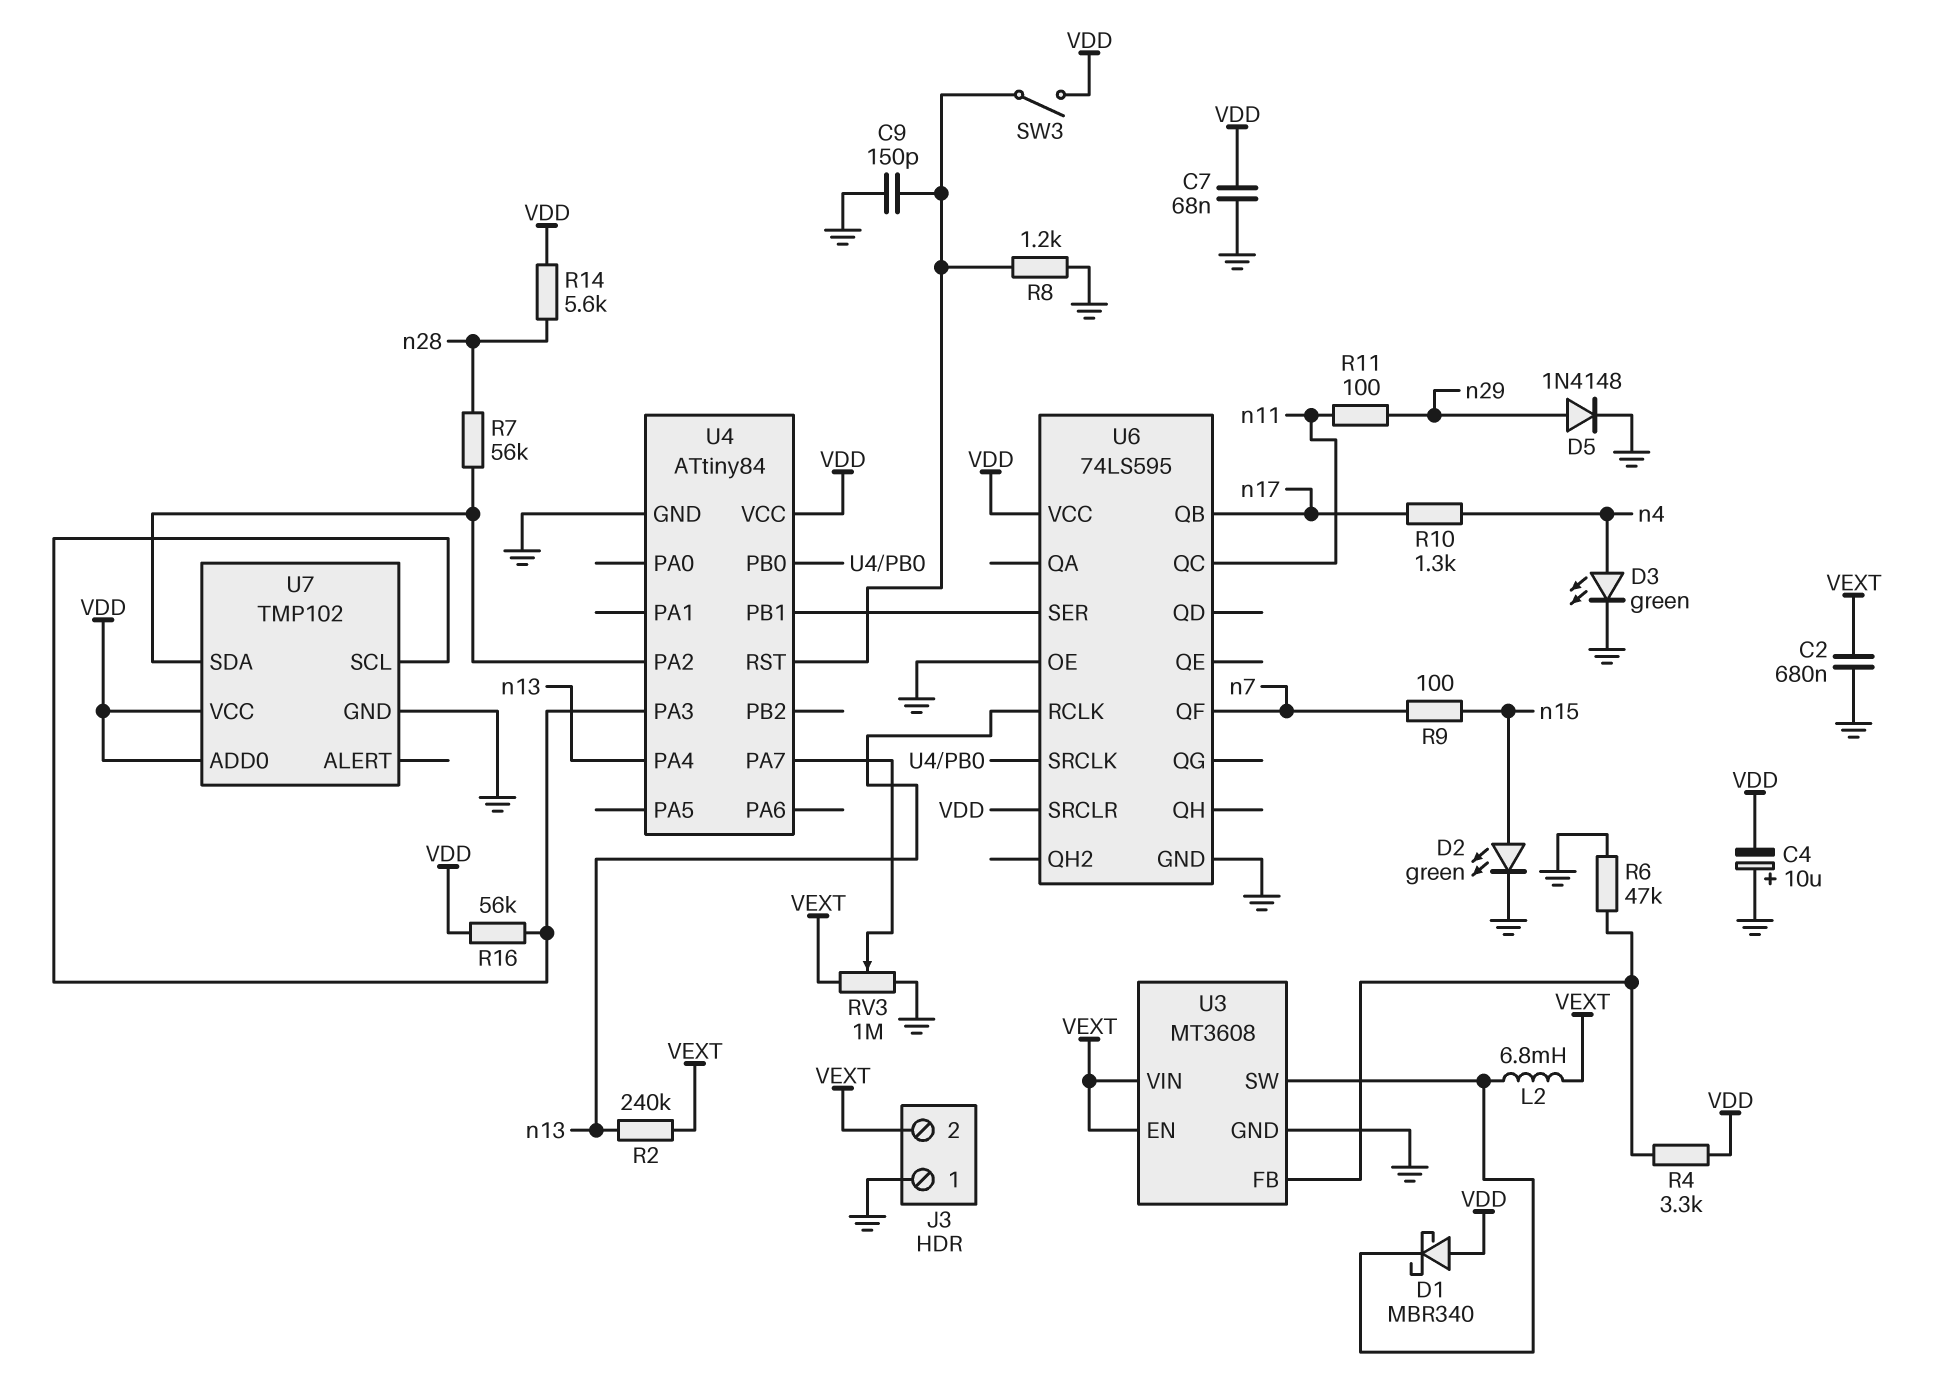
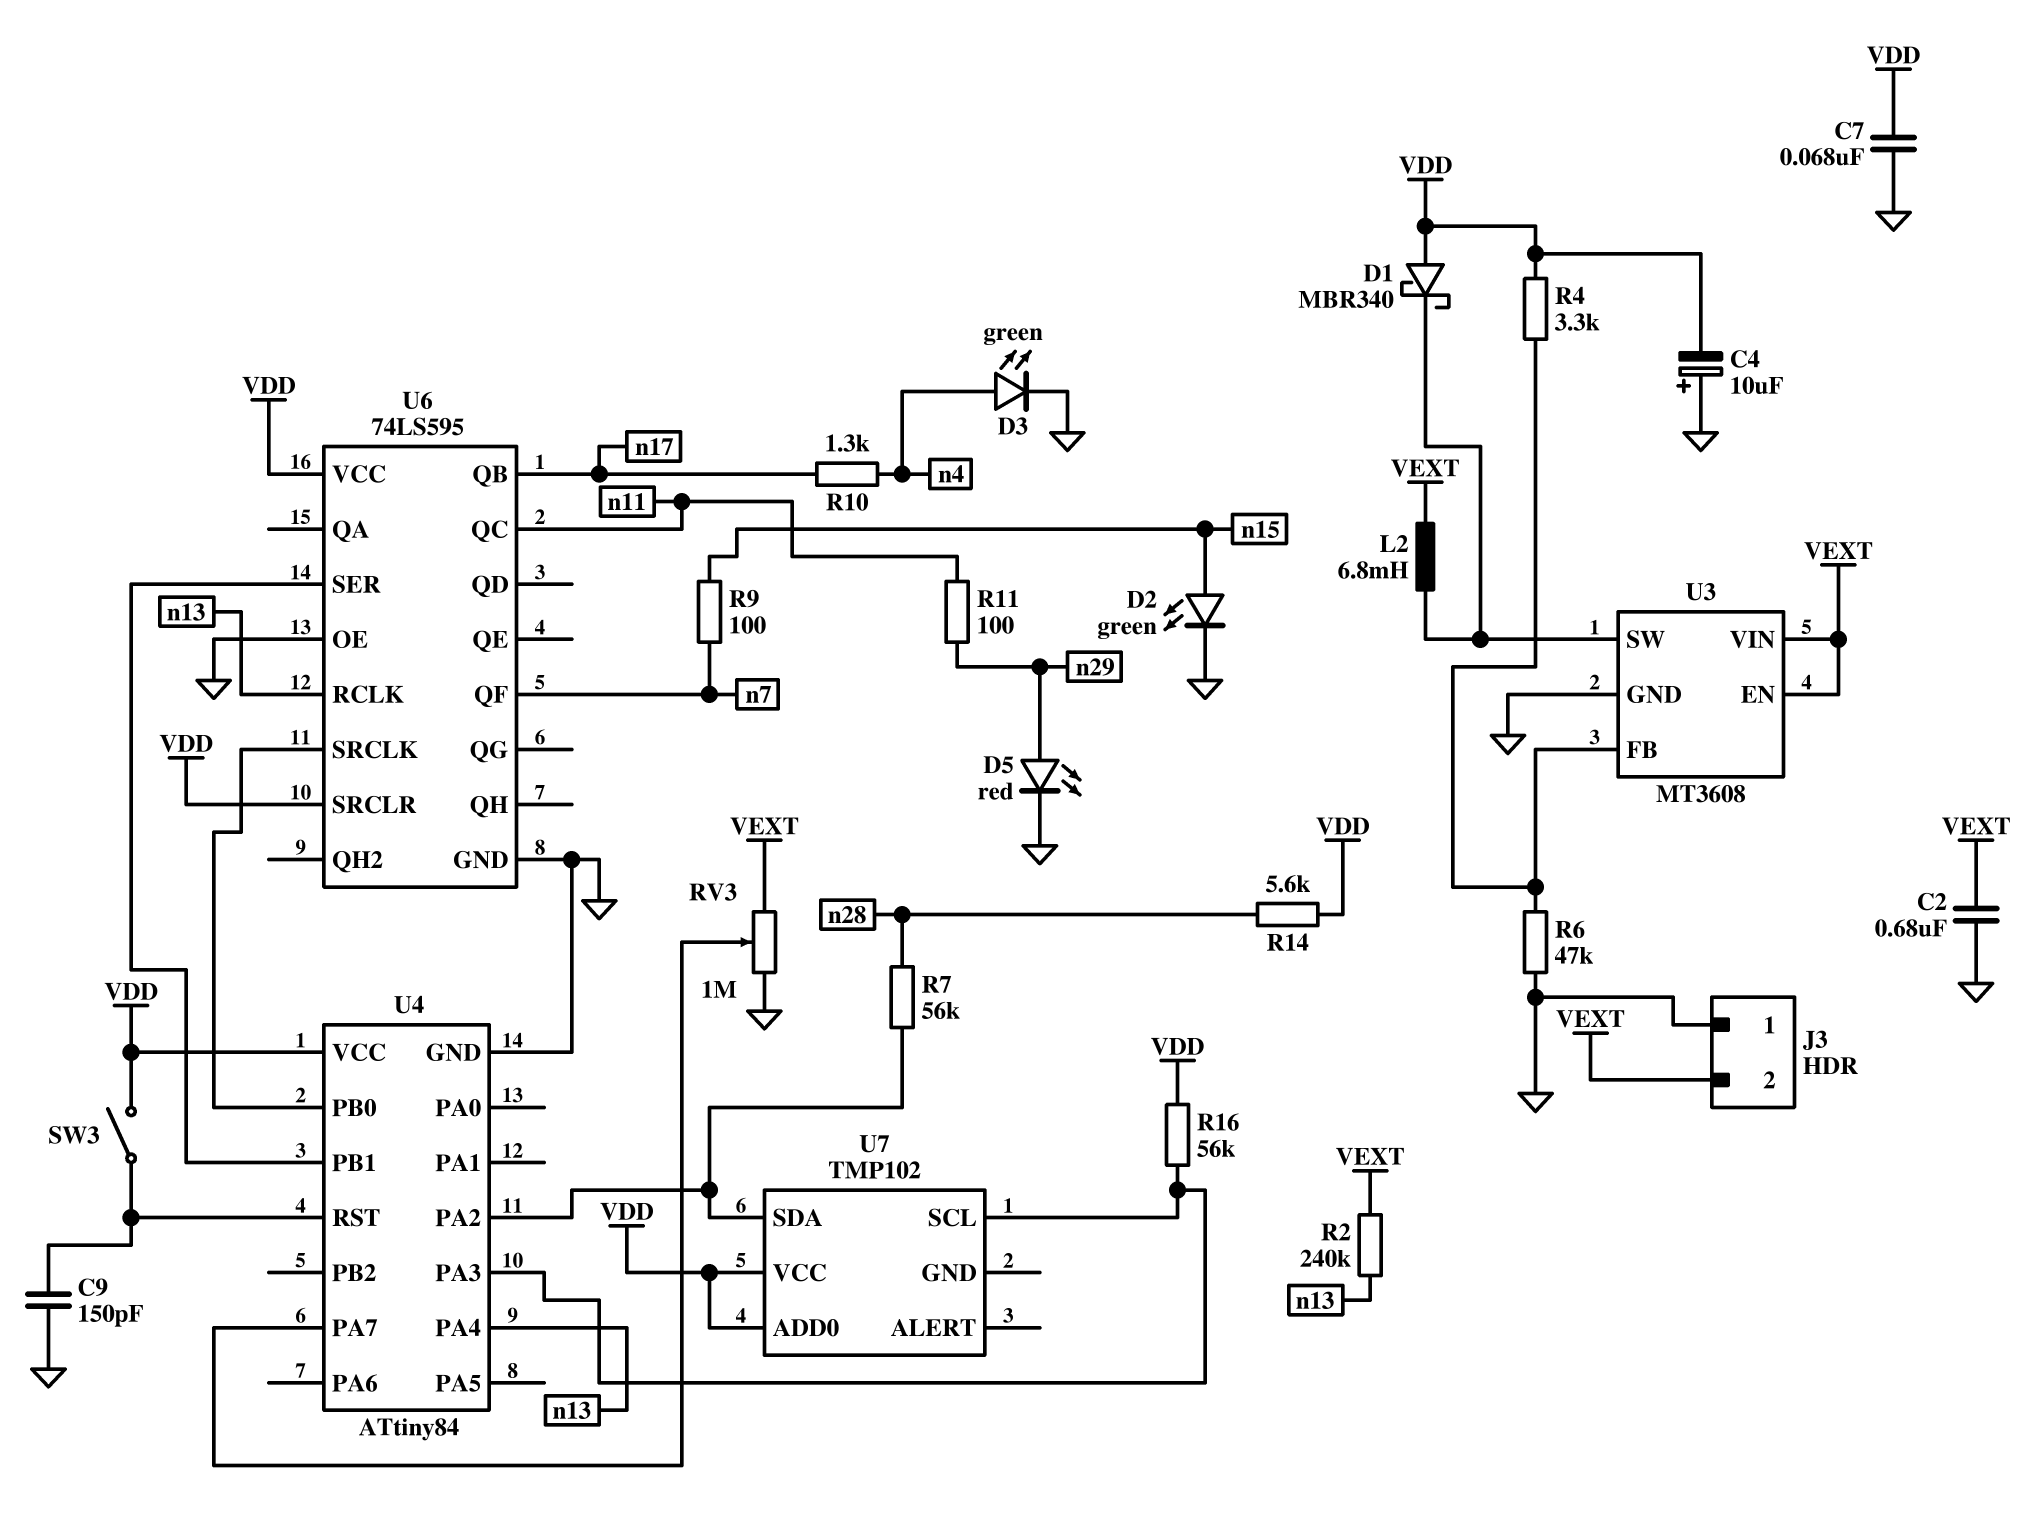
D5: diode 1N4148 (A n29, K GND) -> LED red (A n29, K GND)
R8: 1.2k (GND, U4/RST) -> none
U7 pin GND: GND -> none

